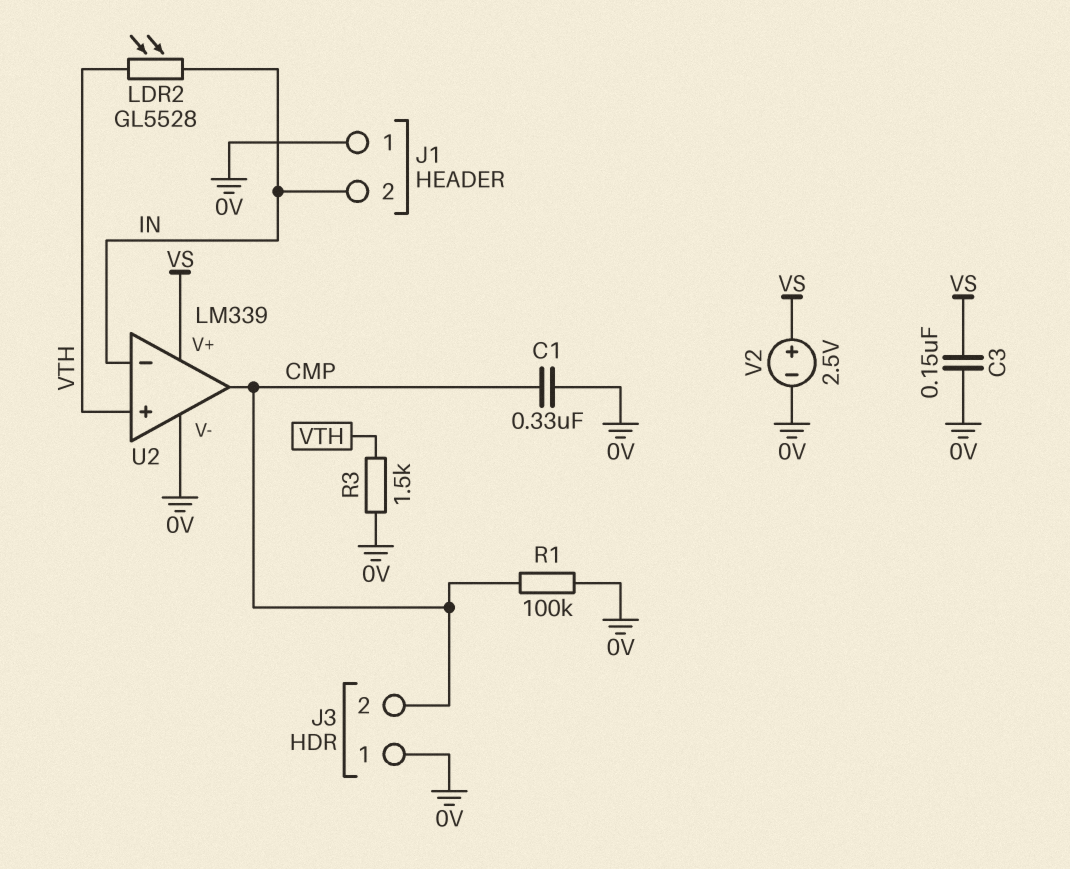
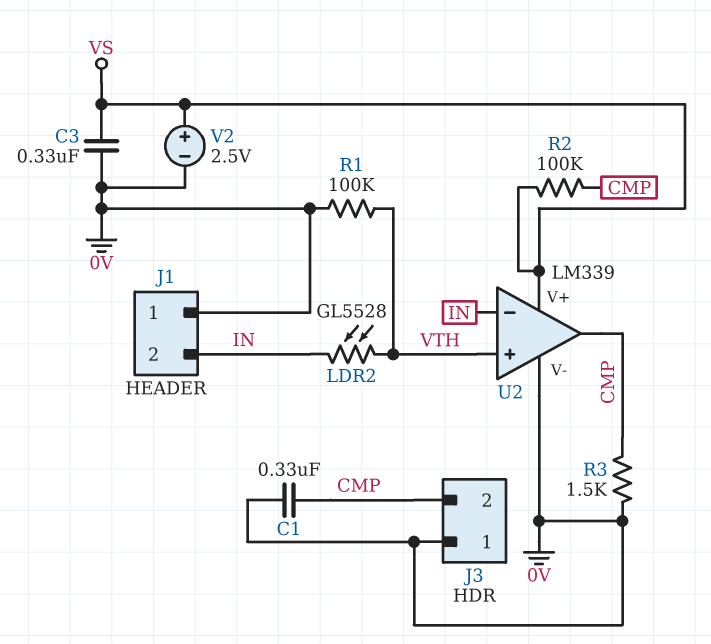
C3: 150nF (0V, VS) -> 330nF (0V, VS)
R1: 100k (0V, CMP) -> 100k (0V, VTH)
R2: none -> 100k (CMP, VS)
R3: 1.5k (0V, VTH) -> 1.5k (0V, CMP)

